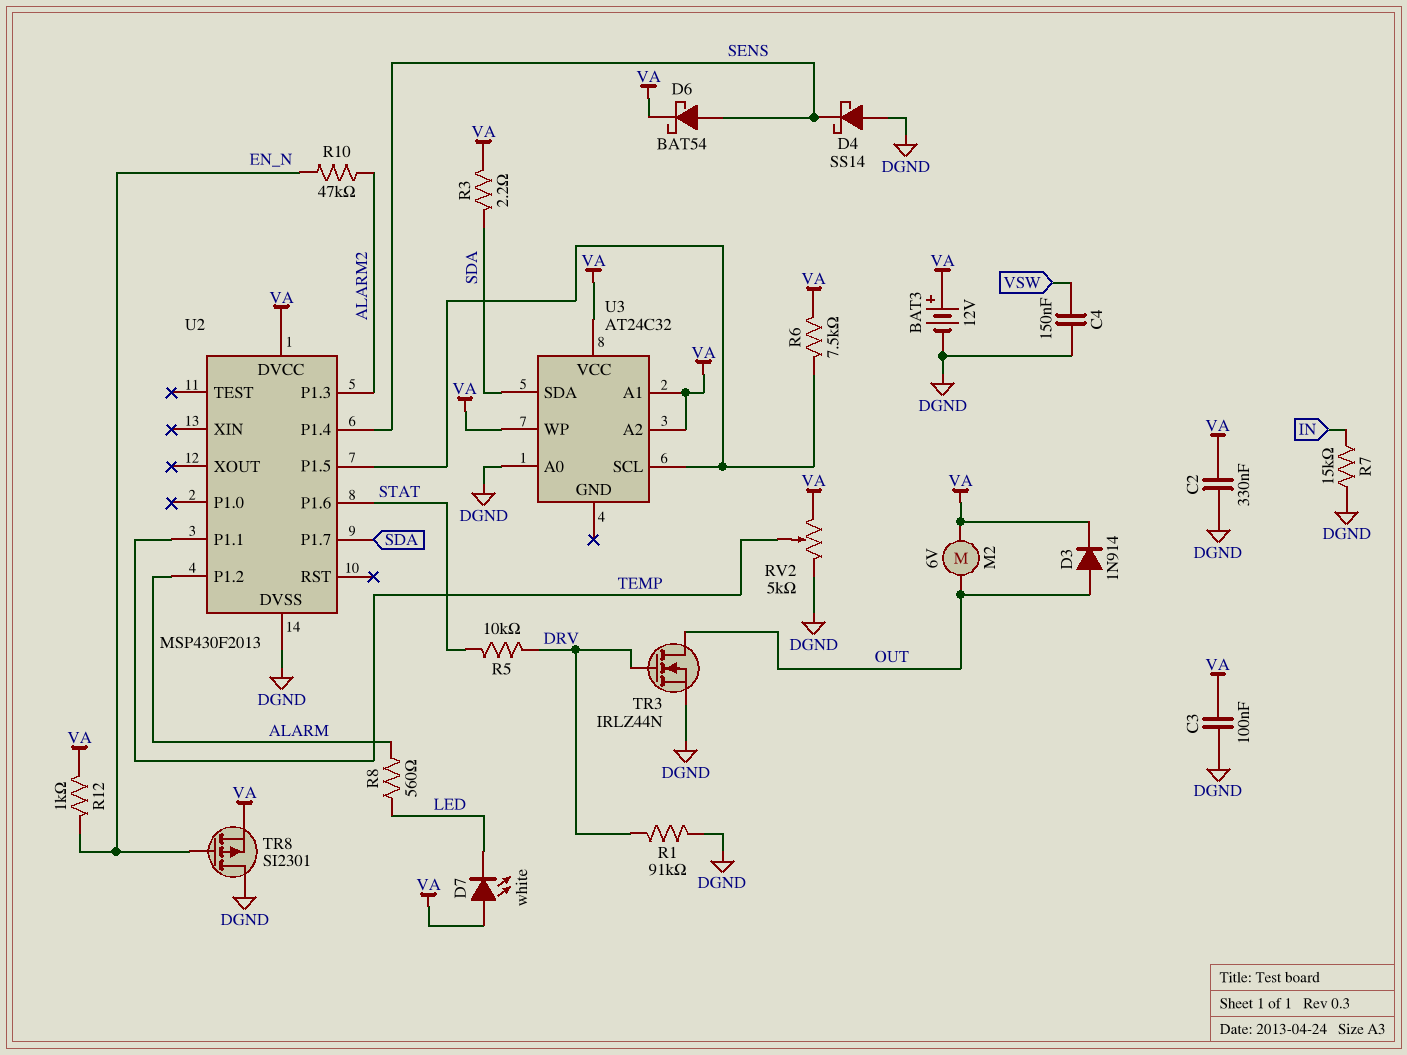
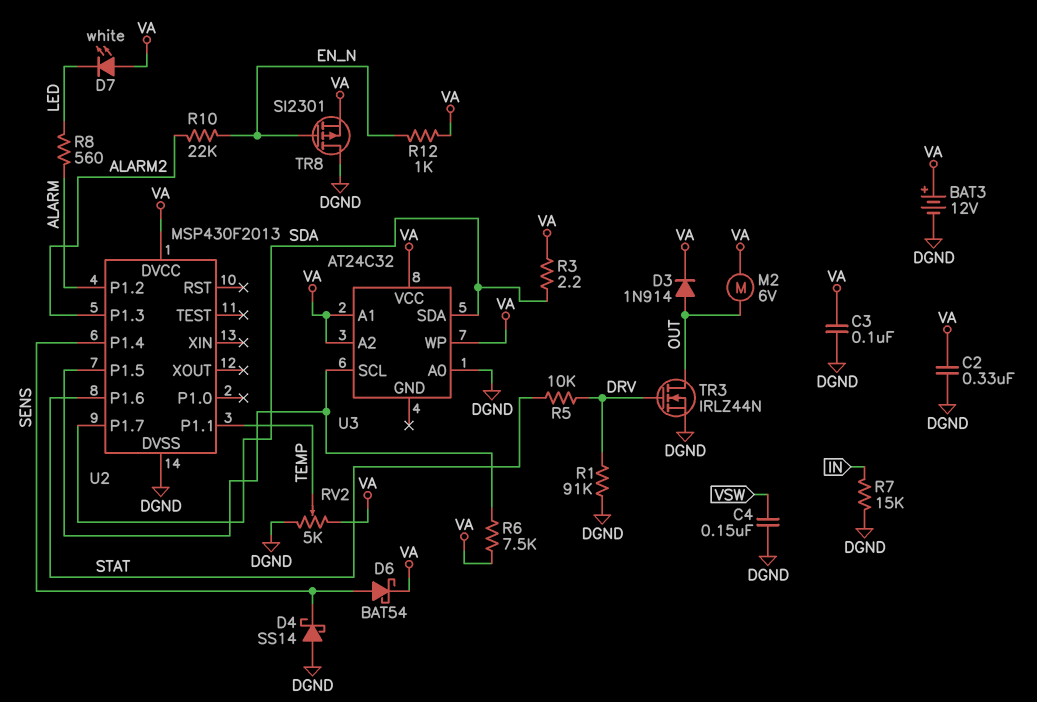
R10: 47k (ALARM2, EN_N) -> 22k (ALARM2, EN_N)

